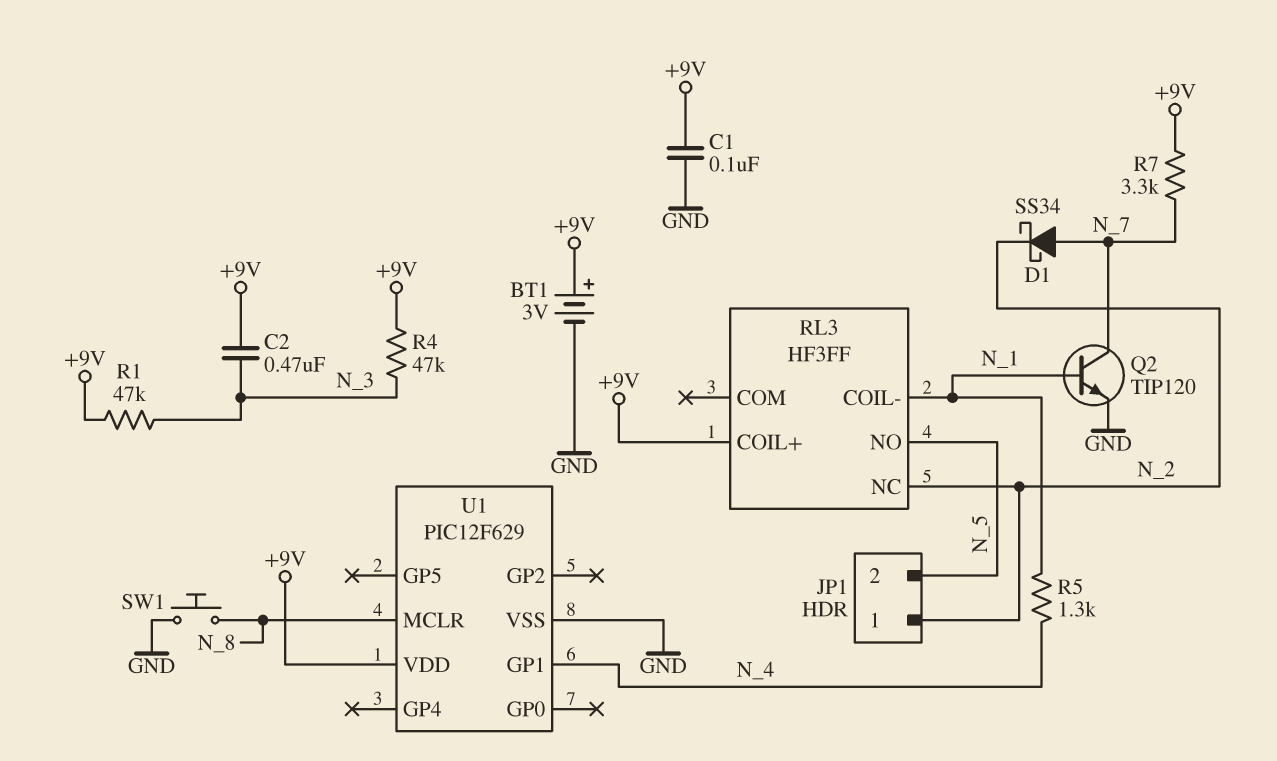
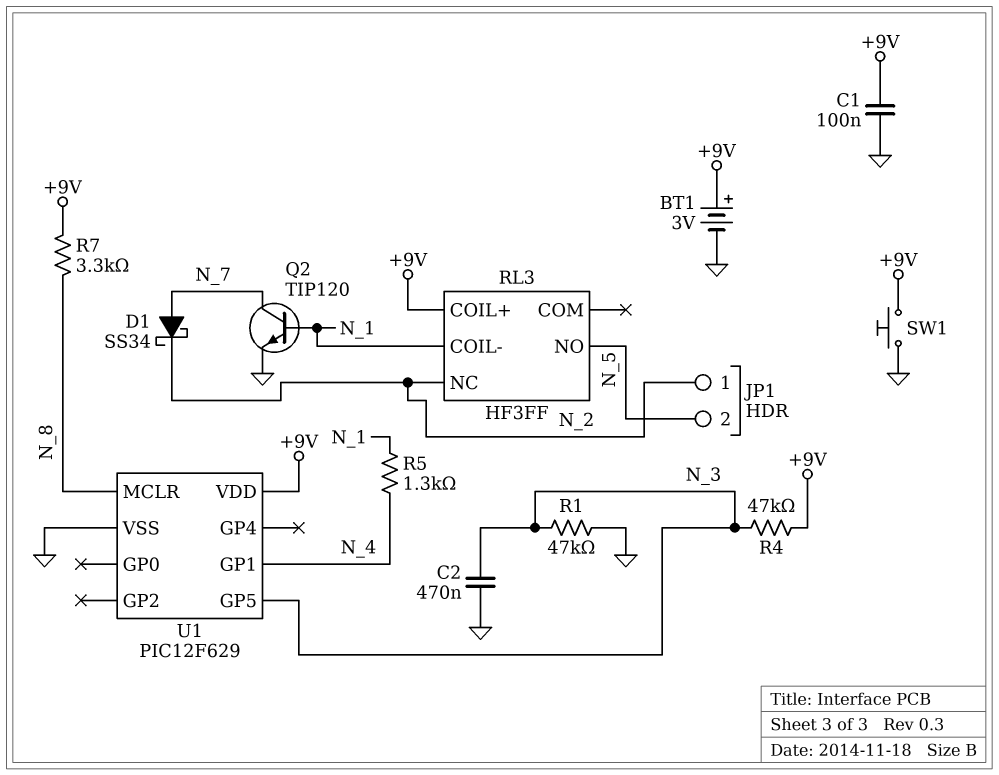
C2: 470nF (+9V, N_3) -> 470nF (GND, N_3)
R1: 47k (+9V, N_3) -> 47k (GND, N_3)
R7: 3.3k (+9V, N_7) -> 3.3k (+9V, N_8)
SW1: button (GND, N_8) -> button (+9V, GND)
U1 pin GP5: none -> N_3

